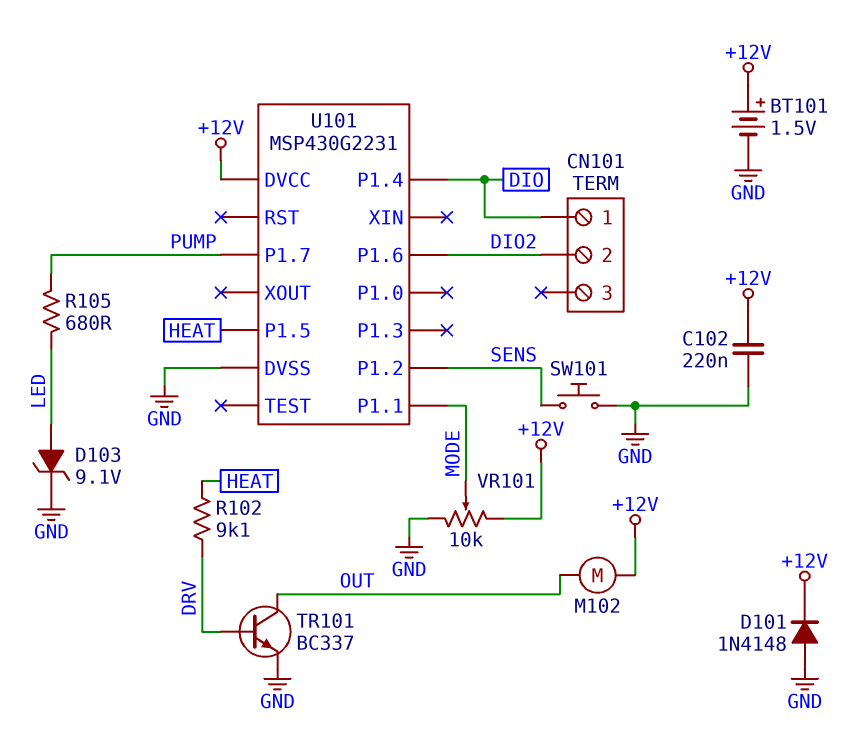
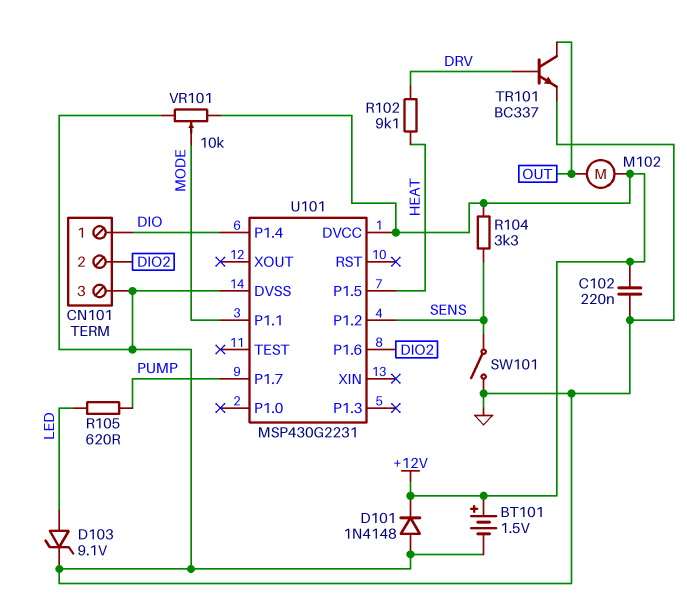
CN101 pin 3: none -> GND
R104: none -> 3.3k (+12V, SENS)
R105: 680 (LED, PUMP) -> 620 (LED, PUMP)
SW101: button (GND, SENS) -> switch (GND, SENS)

